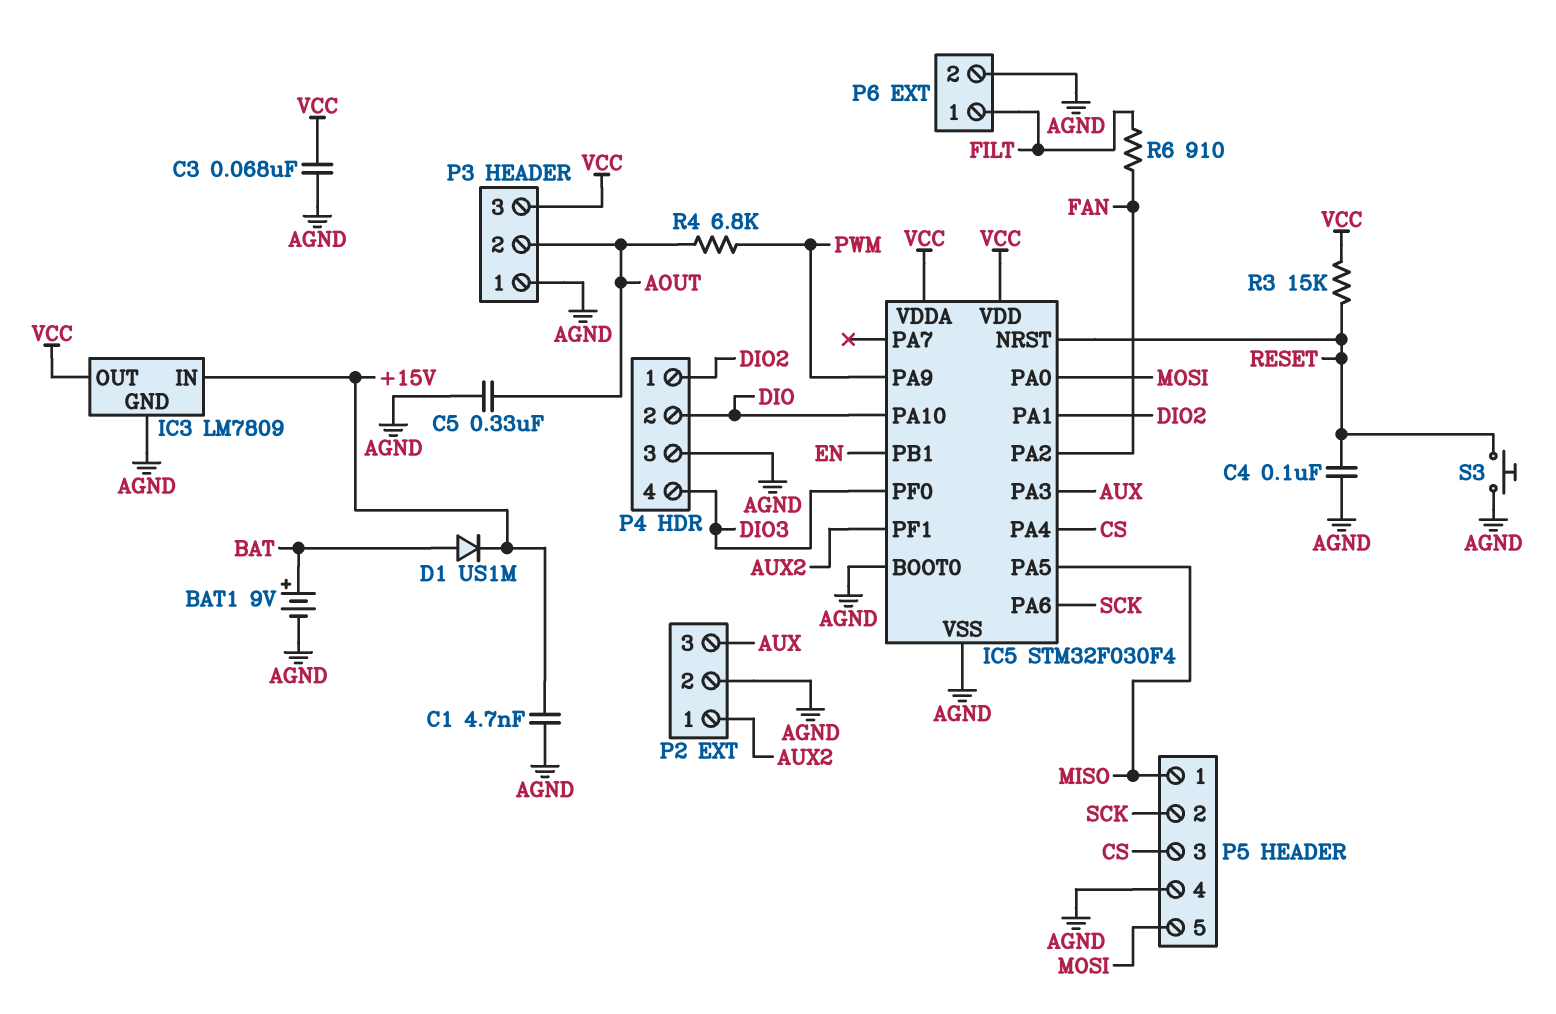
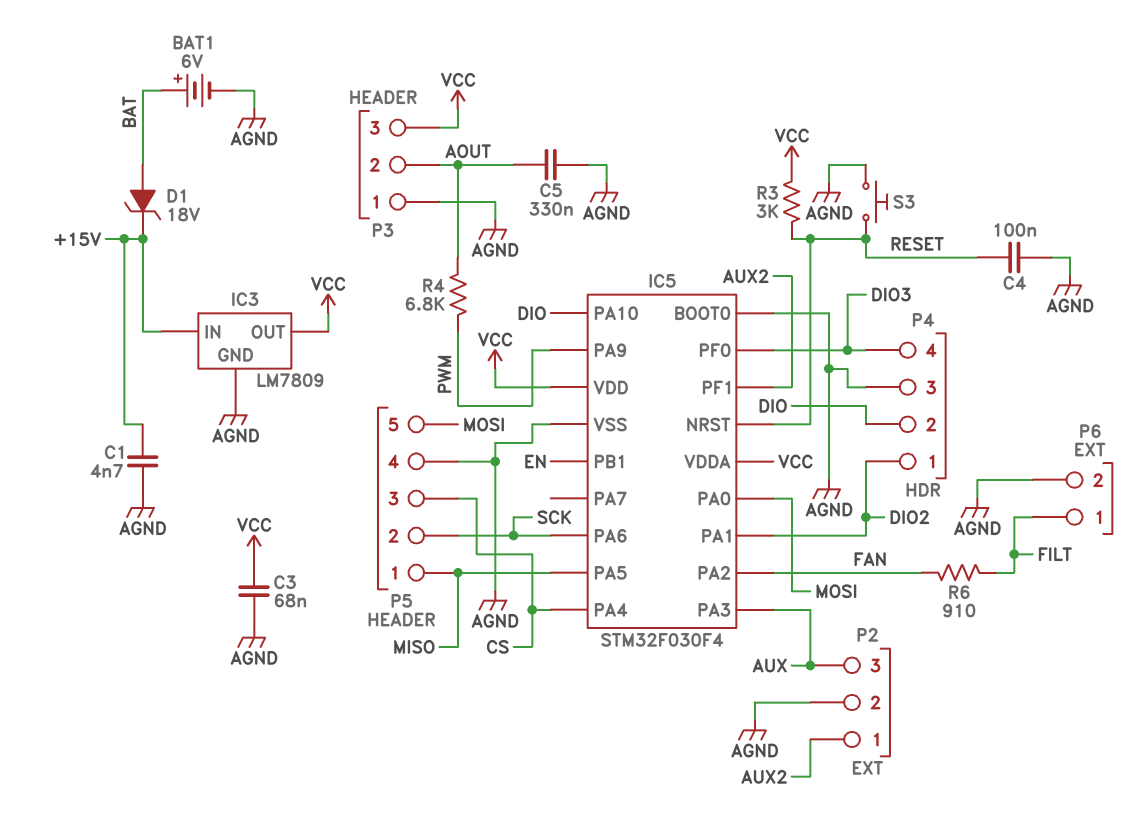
BAT1: 9V (plus BAT, minus AGND) -> 6V (plus BAT, minus AGND)
D1: diode US1M (A BAT, K +15V) -> zener 18V (A BAT, K +15V)
R3: 15k (RESET, VCC) -> 3k (RESET, VCC)

